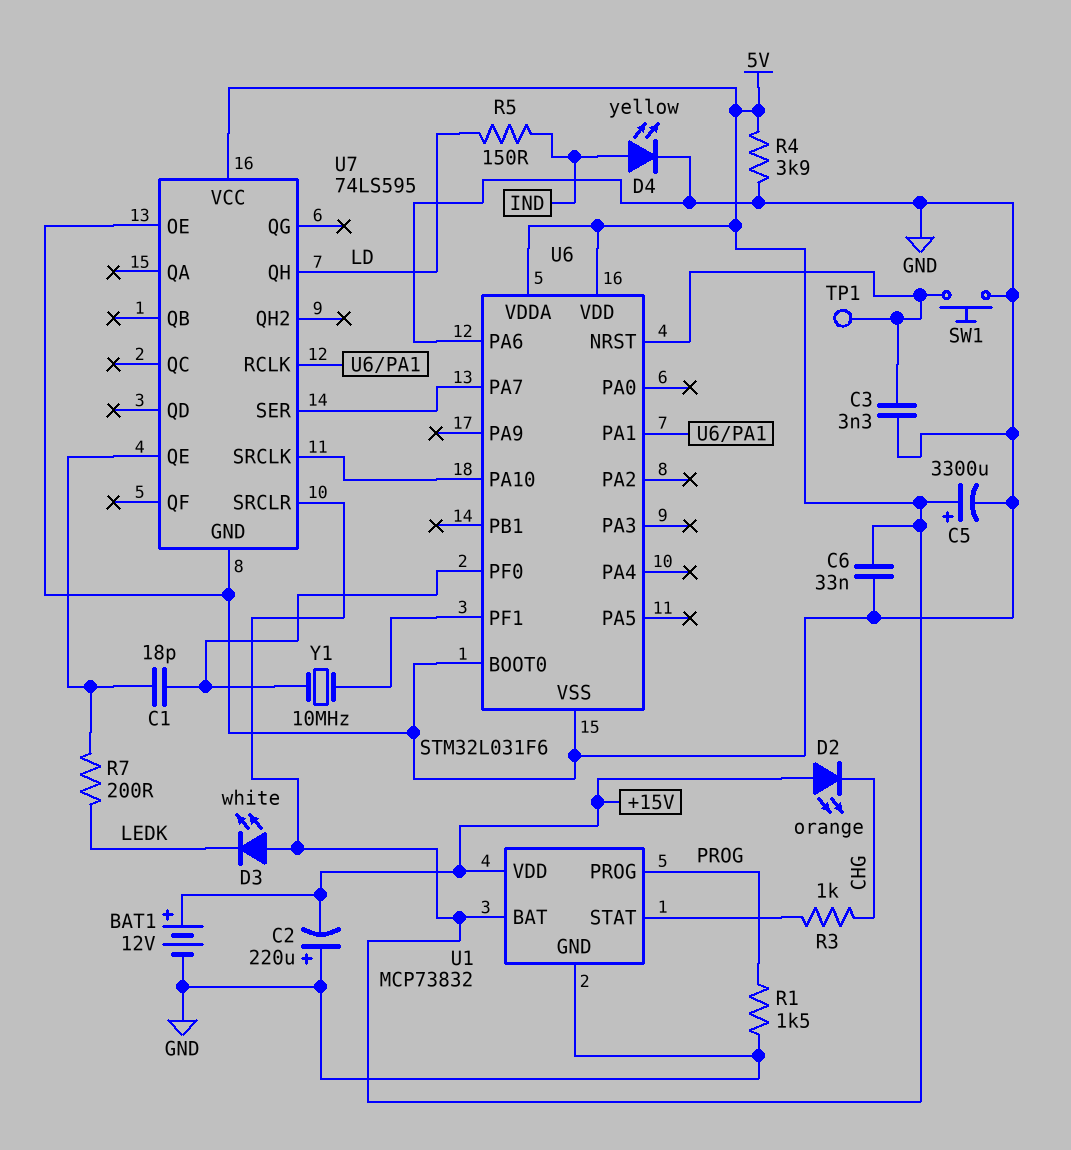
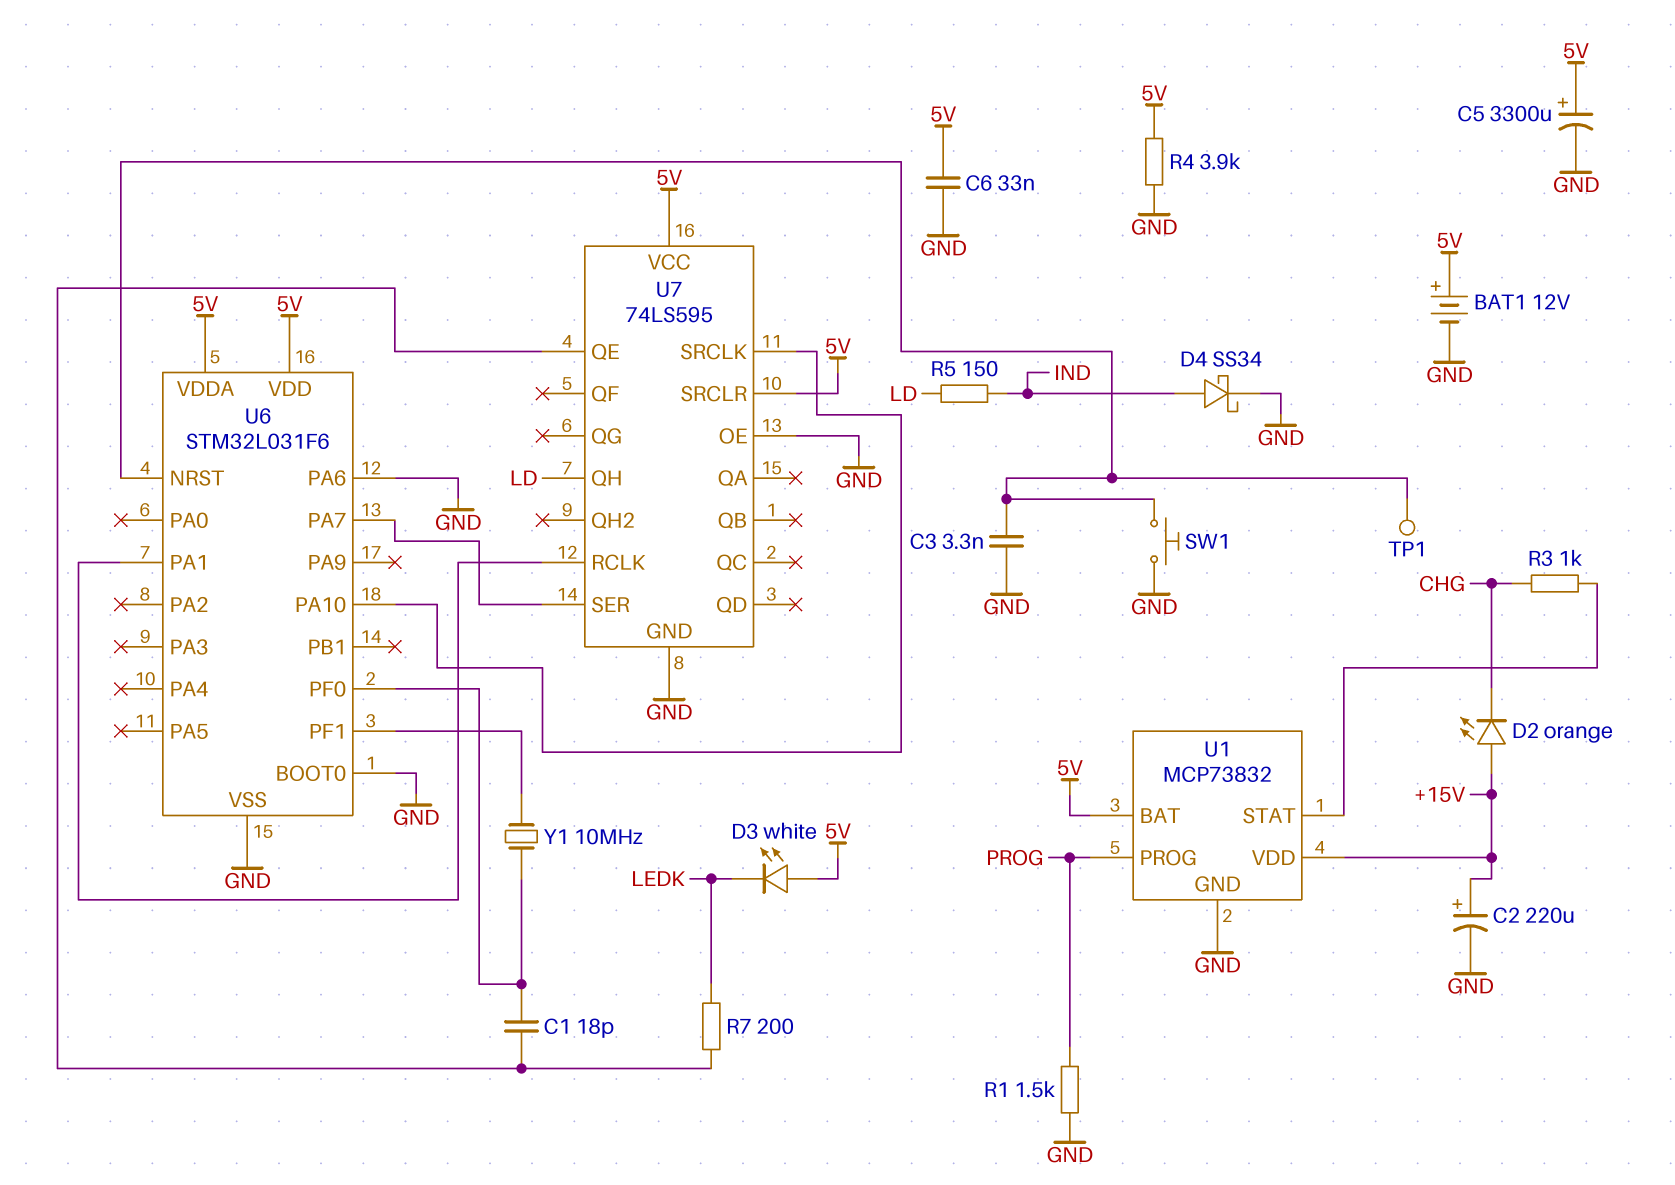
BAT1: 12V (plus +15V, minus GND) -> 12V (plus 5V, minus GND)
C2: 220uF (plus GND, minus +15V) -> 220uF (plus +15V, minus GND)
D4: LED yellow (A IND, K GND) -> schottky SS34 (A IND, K GND)

